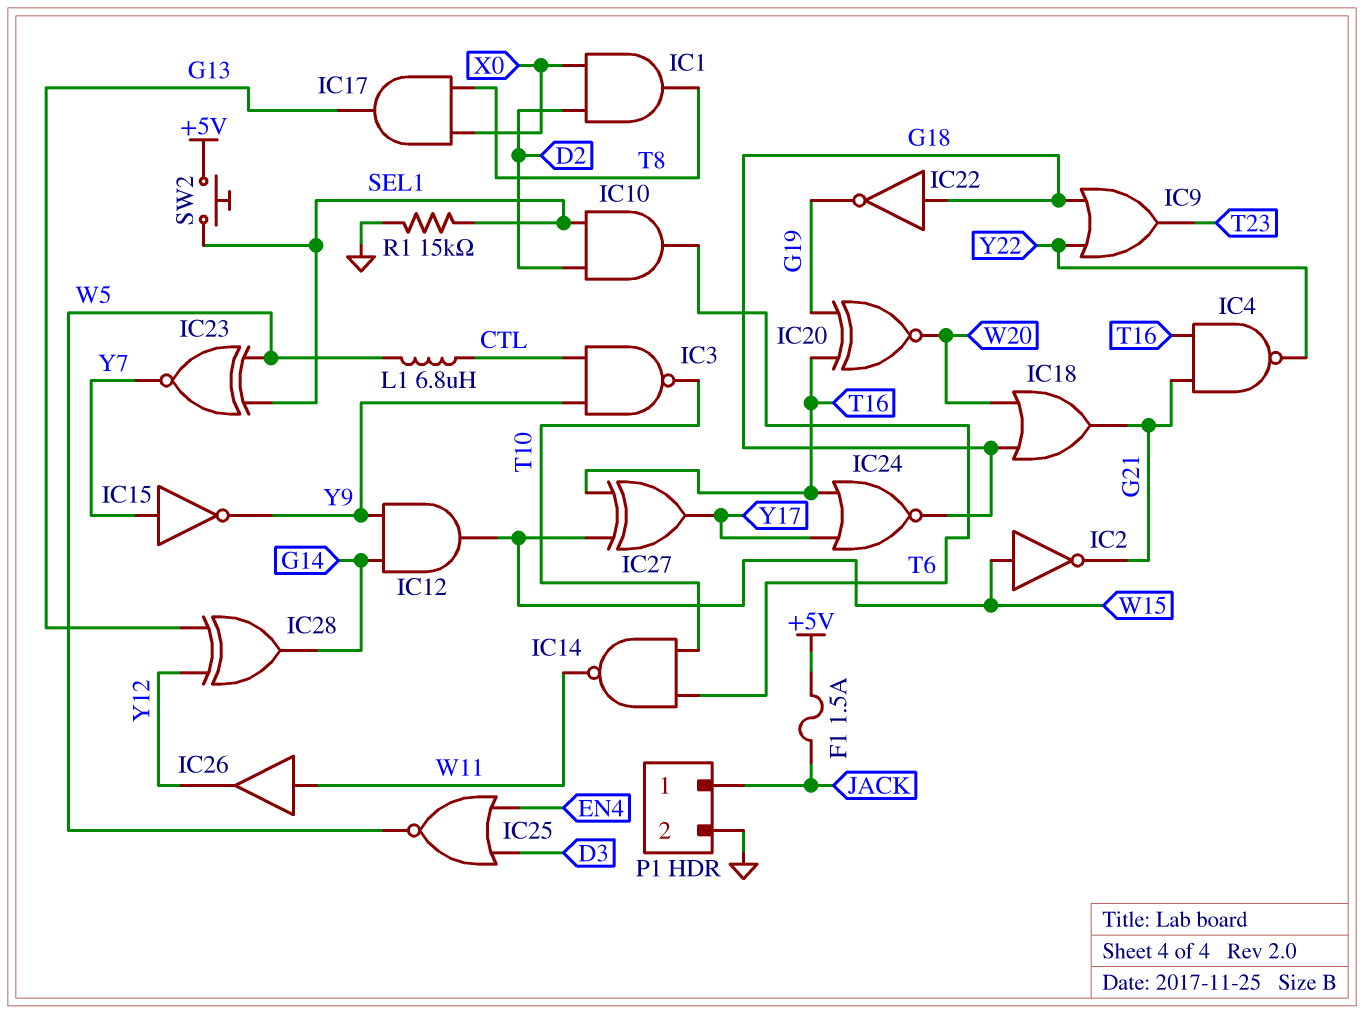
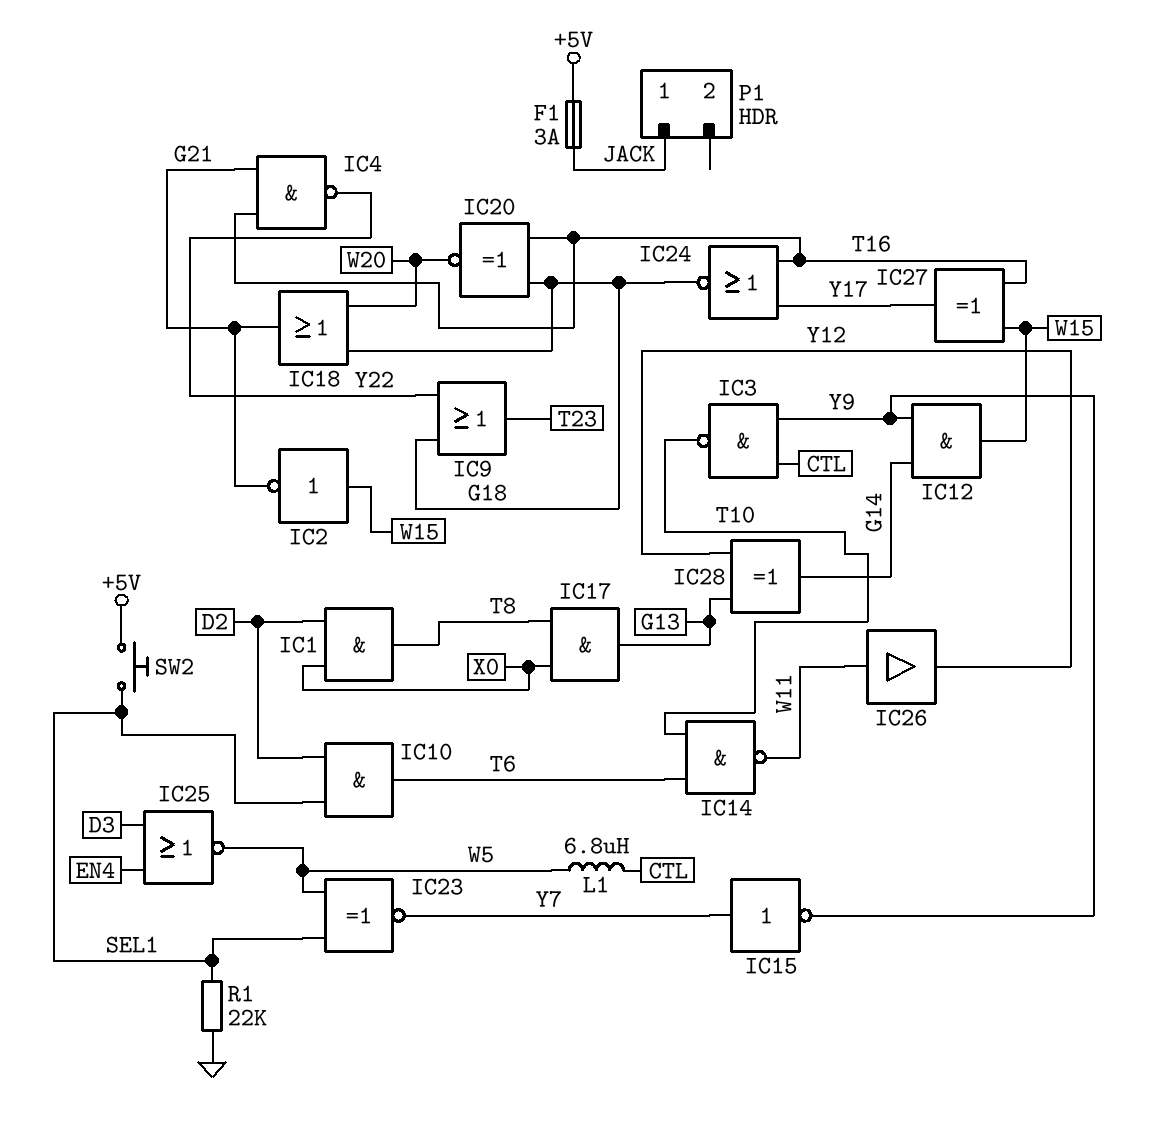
F1: 1.5A (+5V, JACK) -> 3A (+5V, JACK)
IC20: XNOR (in G19, in T16, out W20) -> XNOR (in G18, in T16, out W20)
IC22: NOT (in G18, out G19) -> none
P1 pin 2: GND -> none
R1: 15k (GND, SEL1) -> 22k (GND, SEL1)

